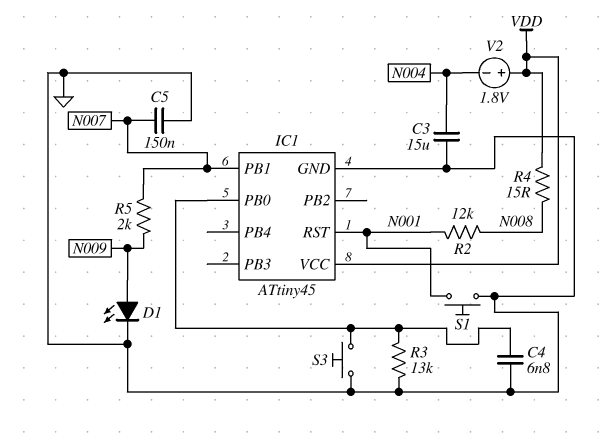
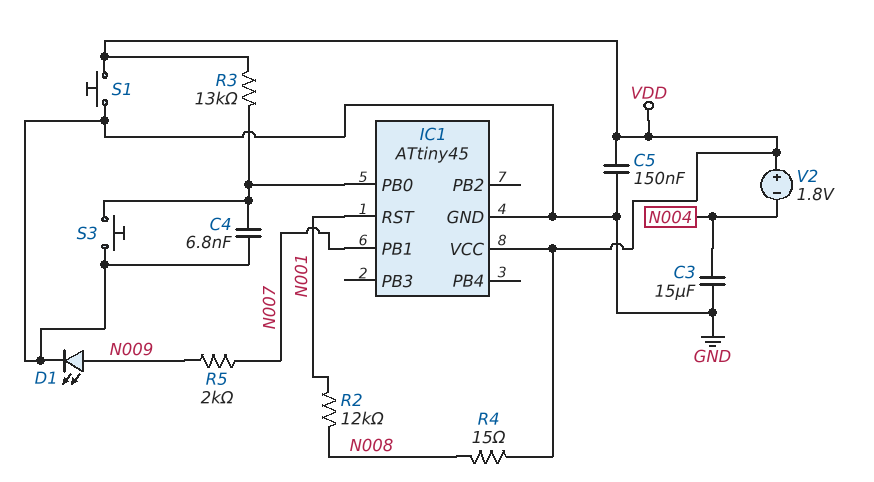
C5: 150nF (GND, N007) -> 150nF (GND, VDD)
R3: 13k (GND, IC1/PB0) -> 13k (IC1/PB0, VDD)
S1: button (GND, N001) -> button (GND, VDD)

